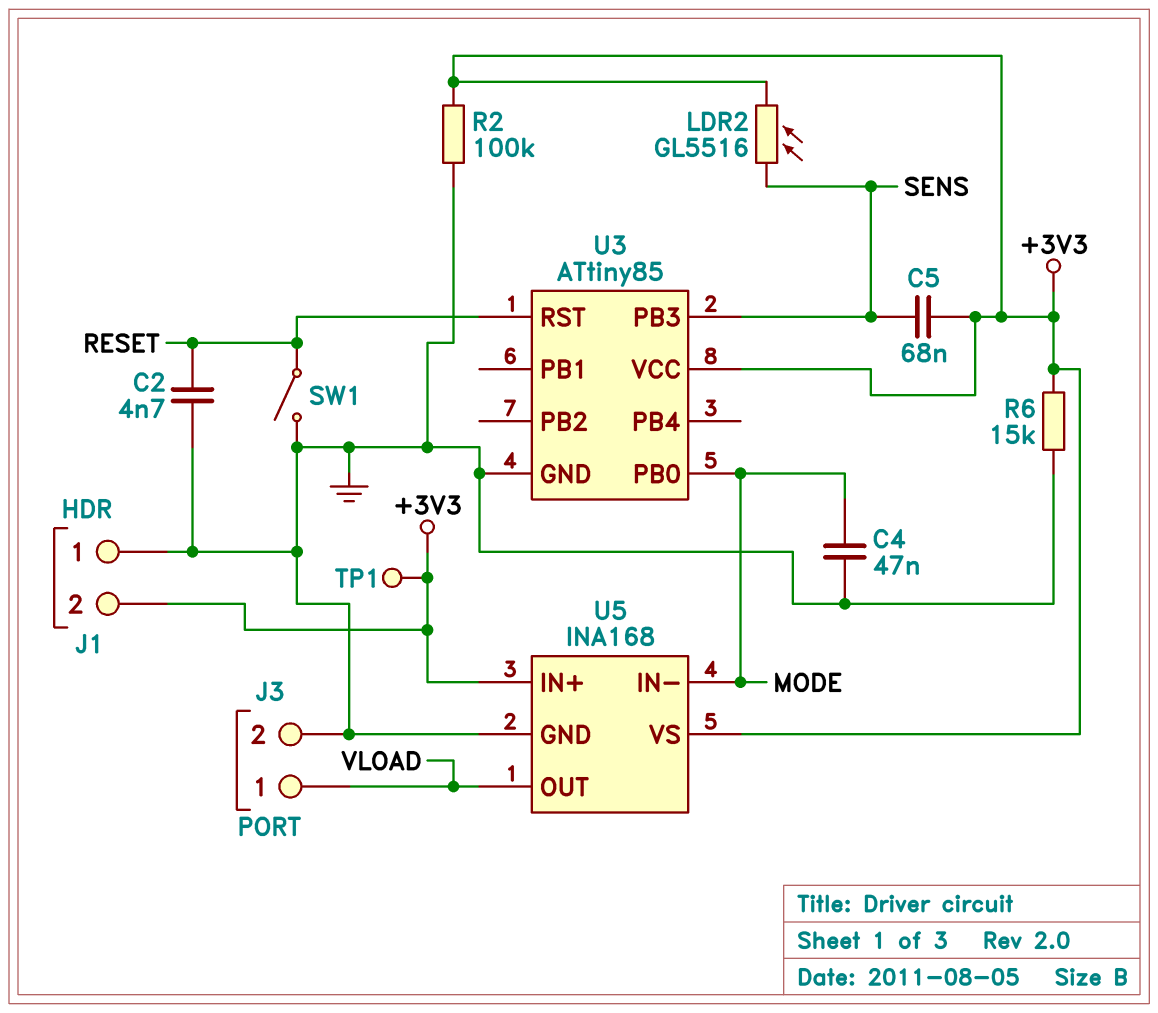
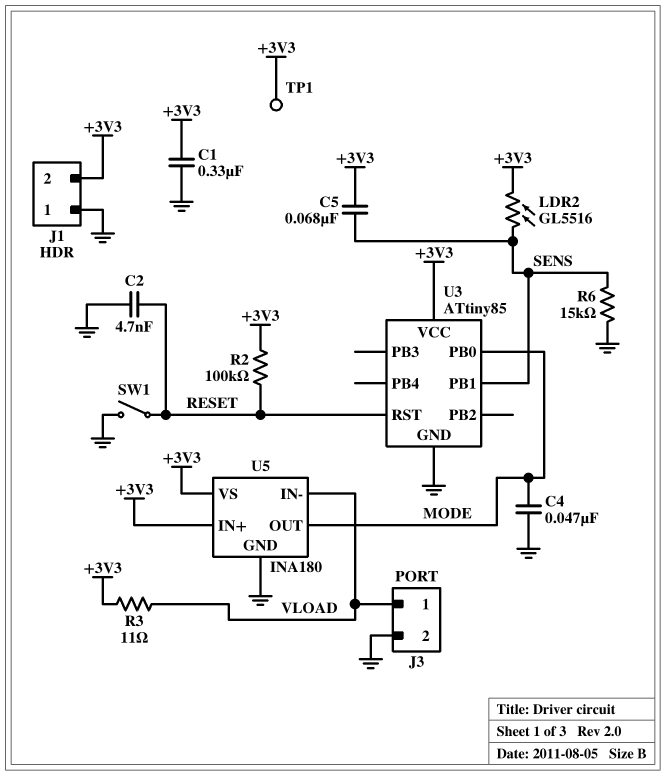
C1: none -> 330nF (+3V3, GND)
R2: 100k (+3V3, GND) -> 100k (+3V3, RESET)
R3: none -> 11 (+3V3, VLOAD)
R6: 15k (+3V3, GND) -> 15k (GND, SENS)
U3 pin PB1: none -> SENS
U3 pin PB3: SENS -> none
U5: INA168 -> INA180
U5 pin IN-: MODE -> VLOAD
U5 pin OUT: VLOAD -> MODE

